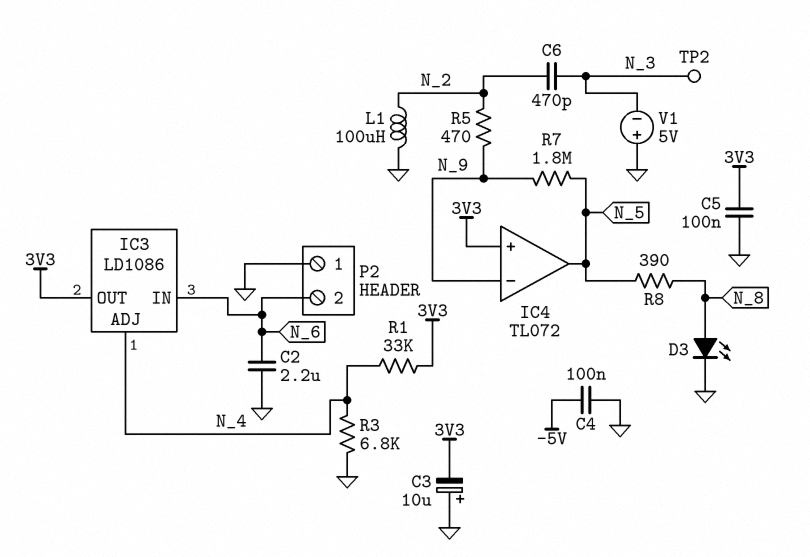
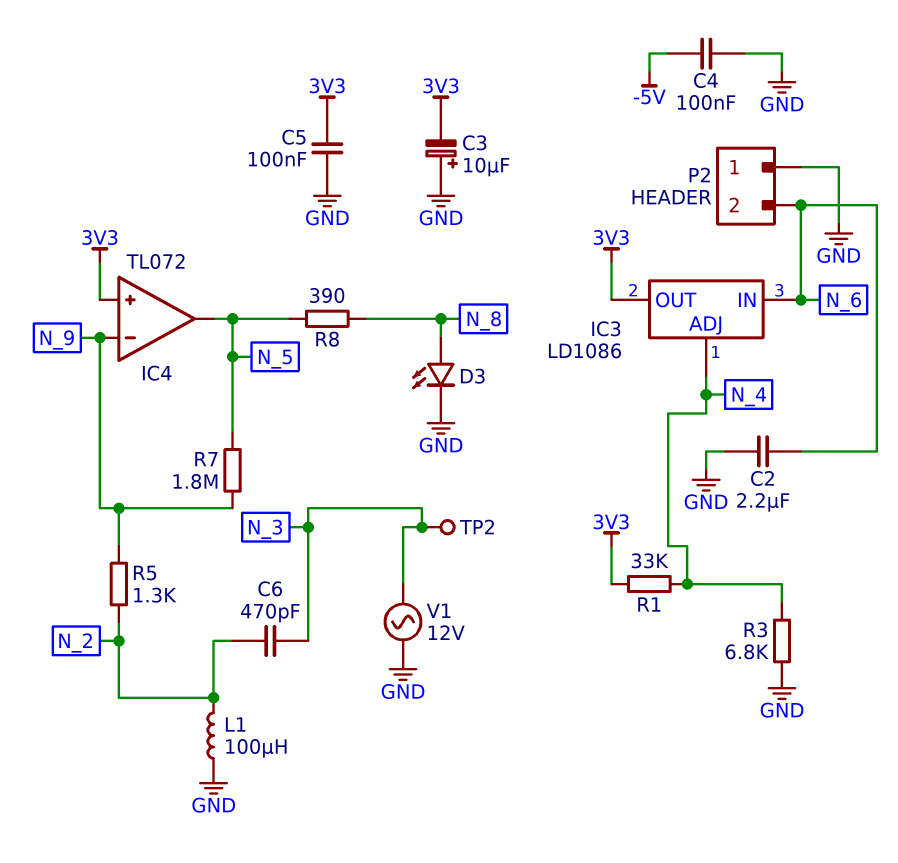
R5: 470 (N_2, N_9) -> 1.3k (N_2, N_9)
V1: 5V (plus GND, minus N_3) -> AC 12V (GND, N_3)

